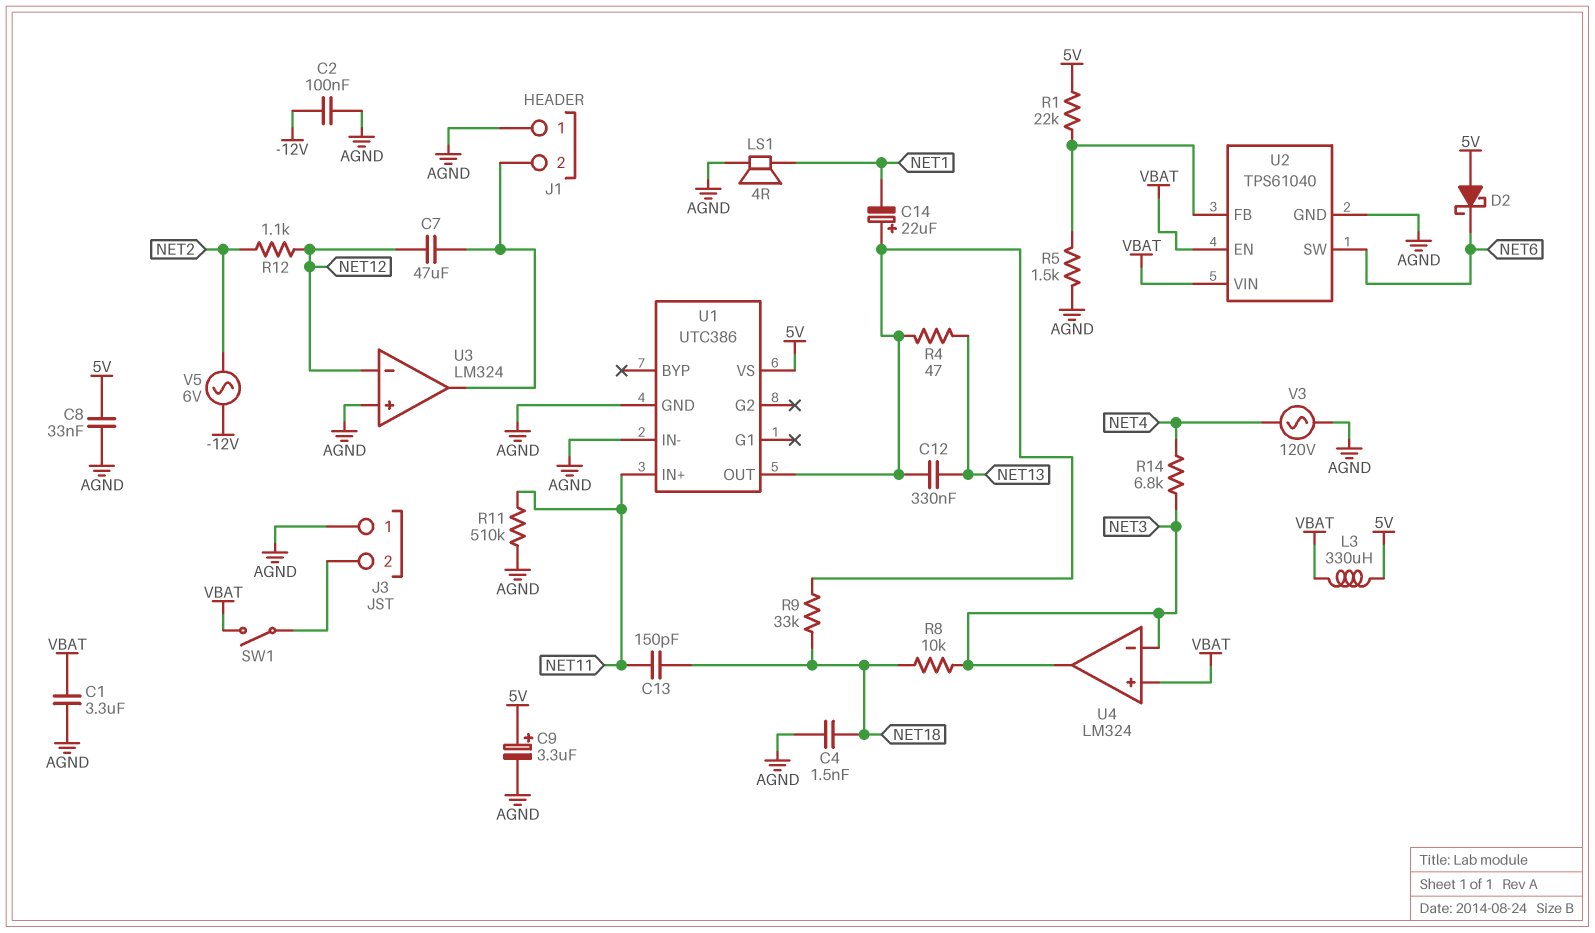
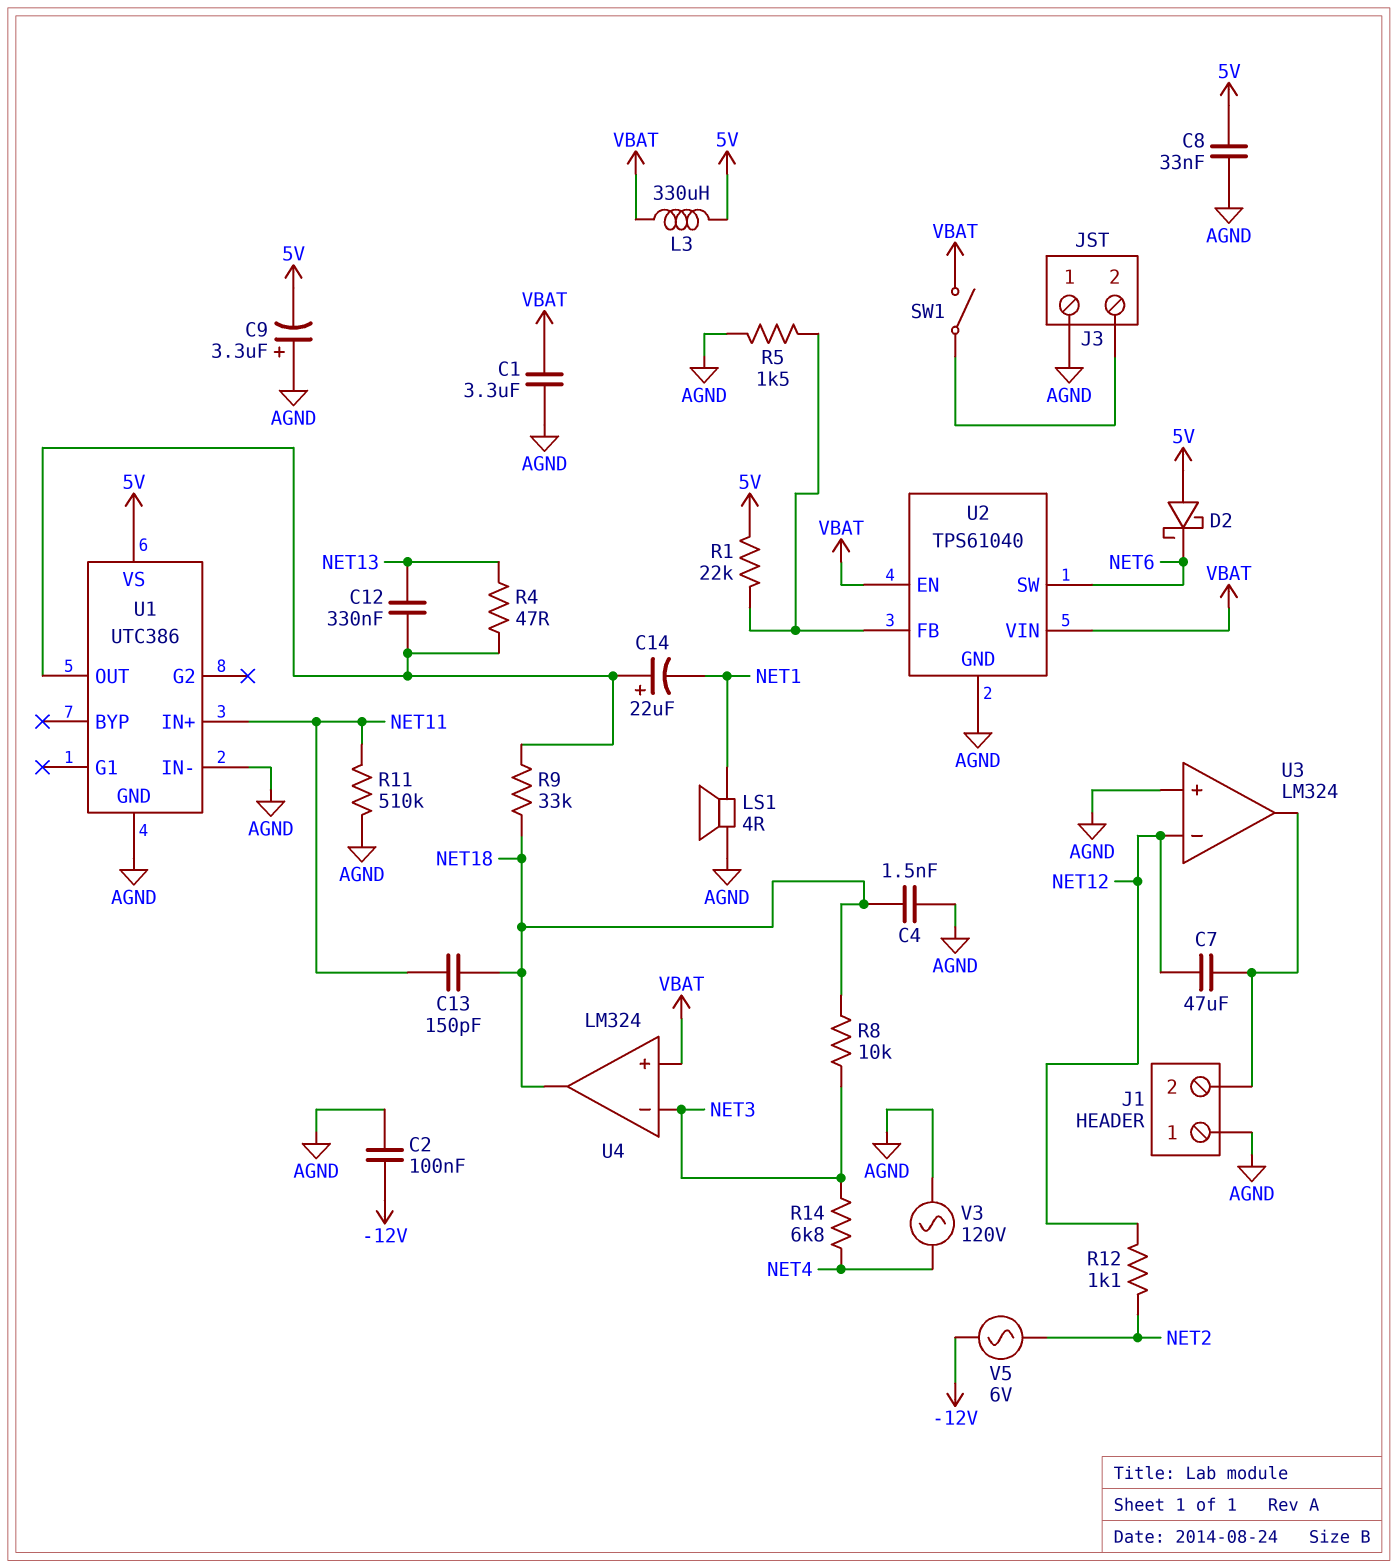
C9: 3.3uF (plus 5V, minus AGND) -> 3.3uF (plus AGND, minus 5V)
U4 pin out: NET3 -> NET18

